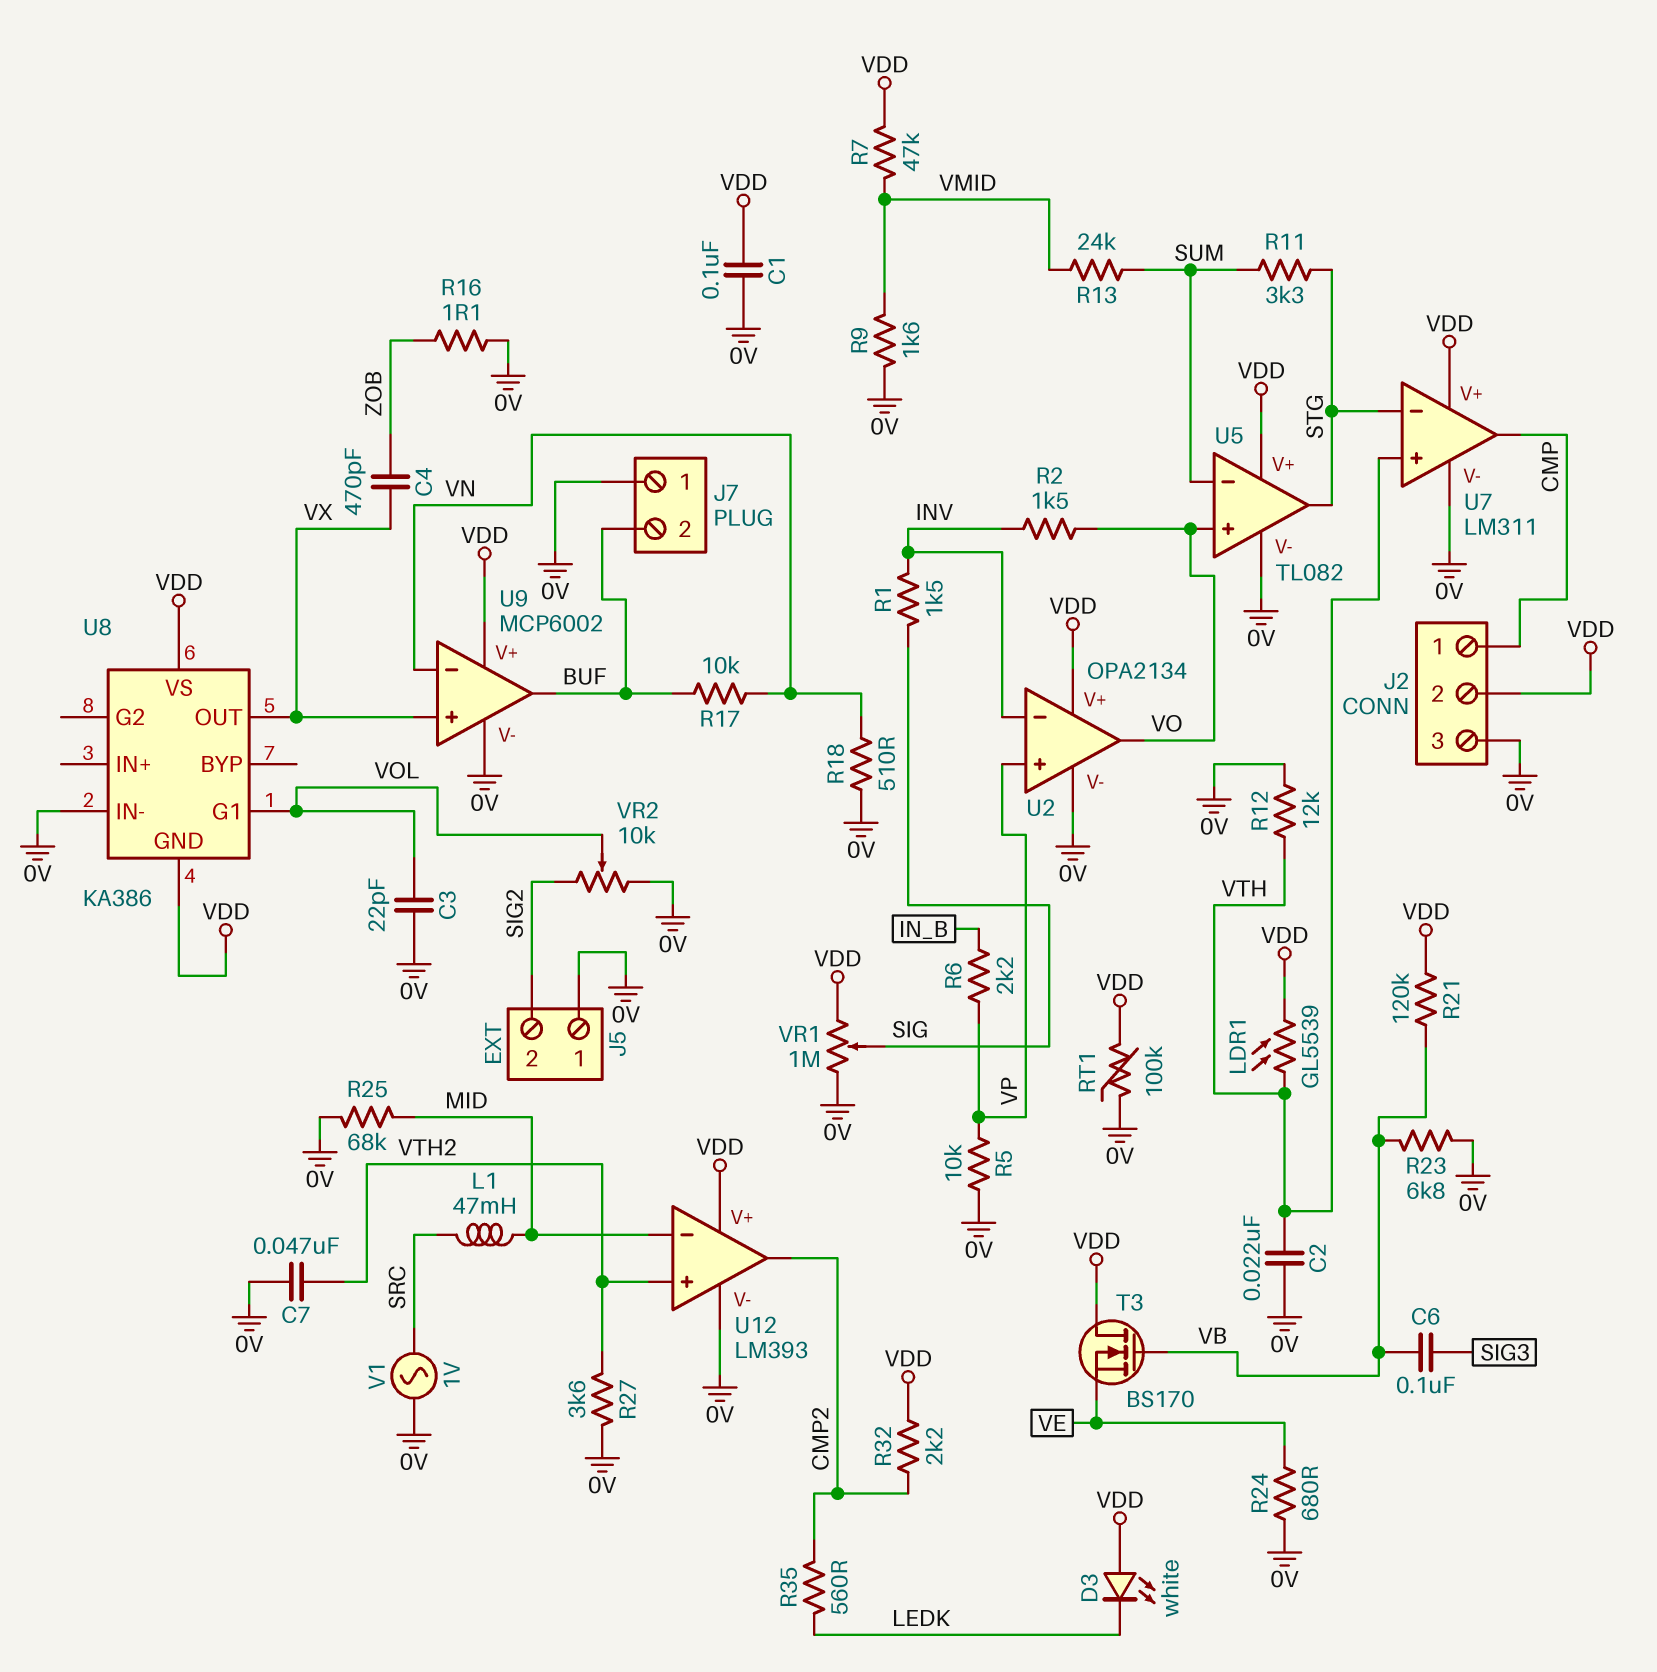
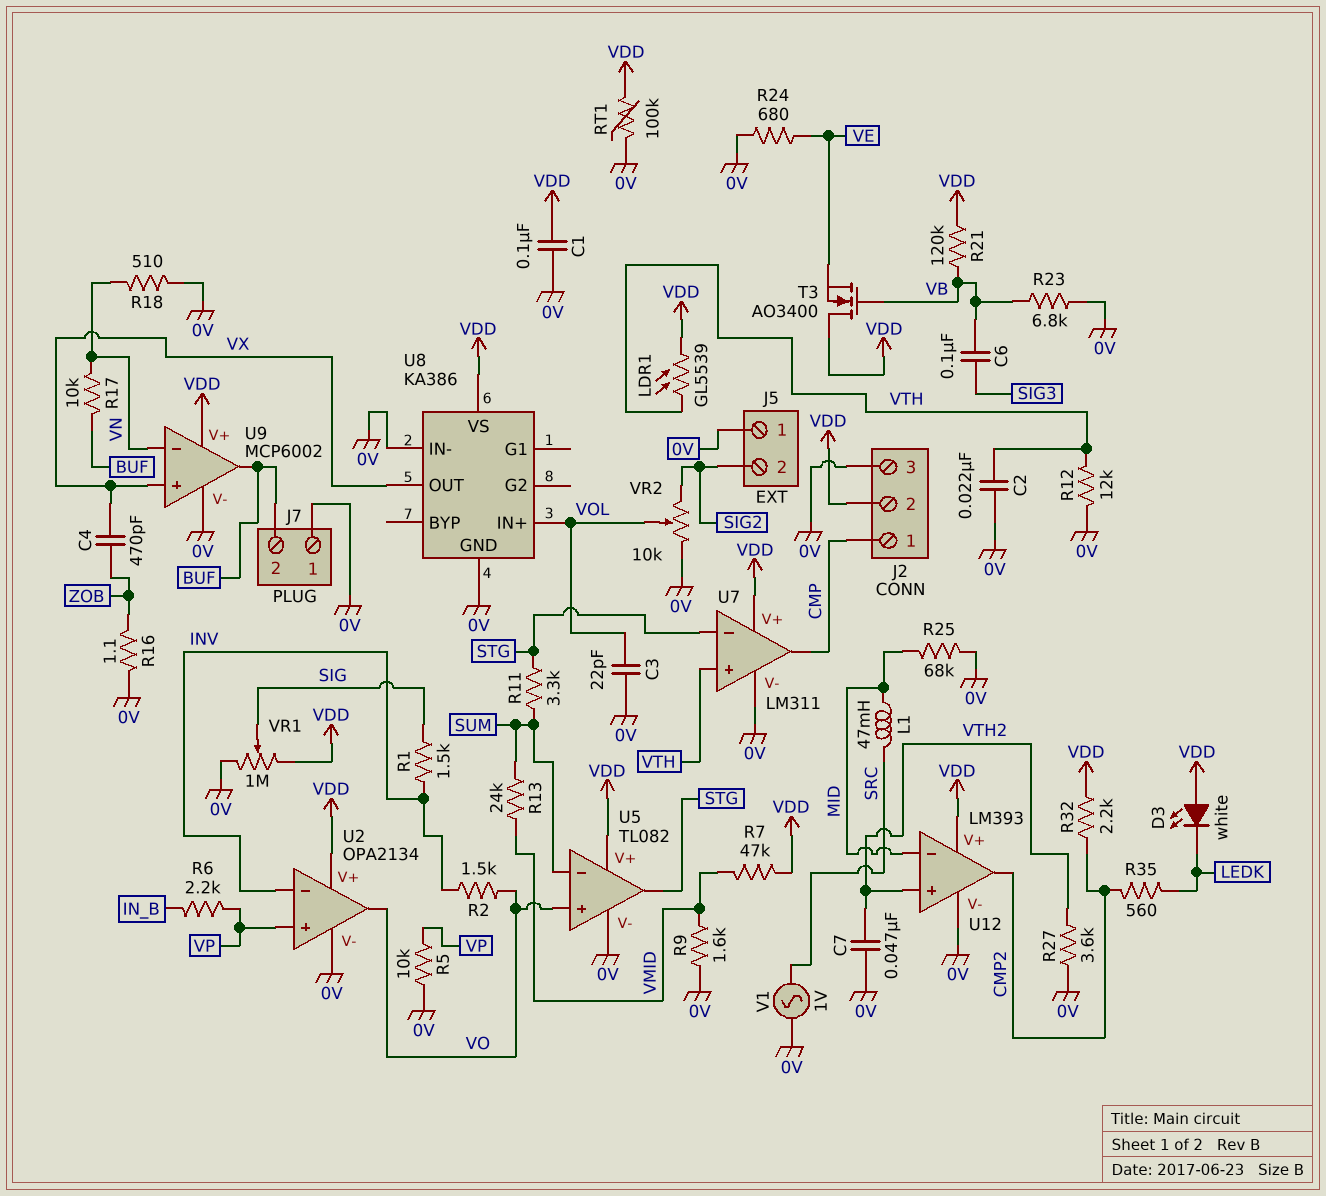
T3: NMOS BS170 (G VB, D VDD, S VE) -> NMOS AO3400 (G VB, D VDD, S VE)
U8 pin G1: VOL -> none
U8 pin GND: VDD -> 0V
U8 pin IN+: none -> VOL

